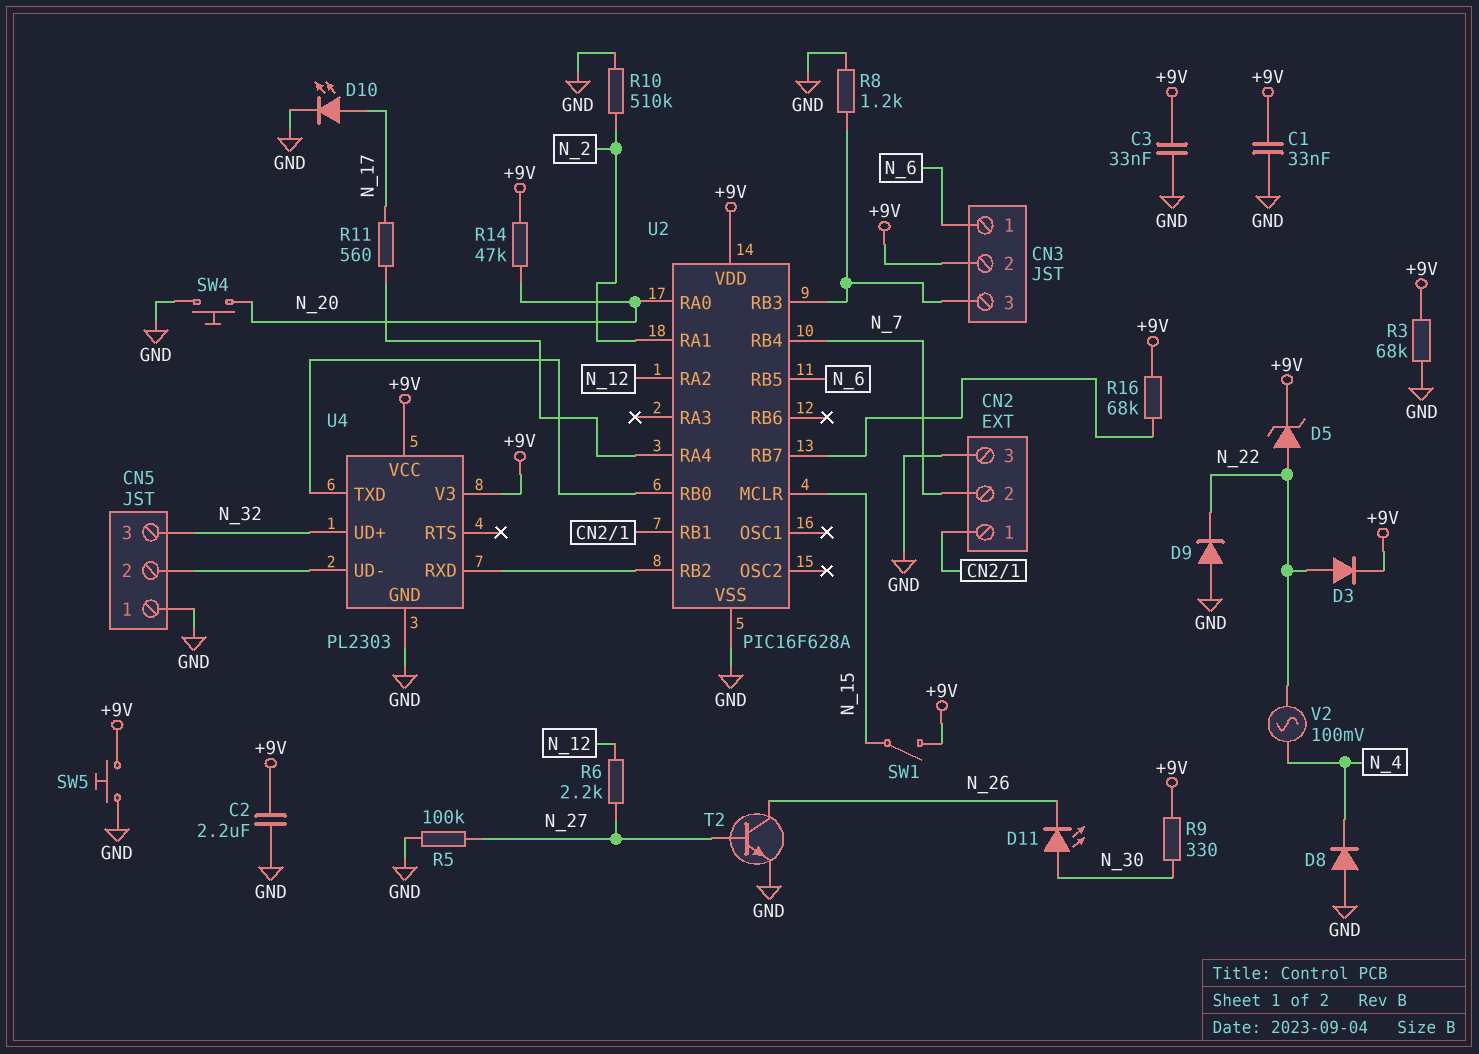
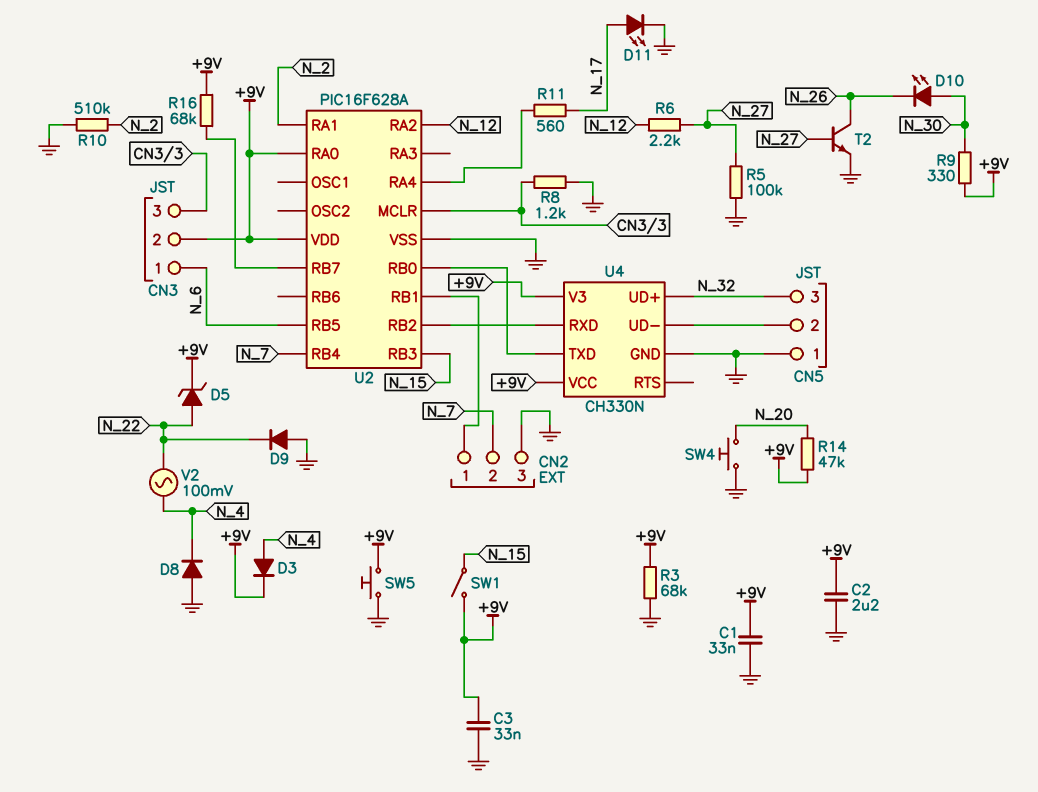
D3: diode (A N_22, K +9V) -> diode (A N_4, K +9V)
D10: LED (A N_17, K GND) -> LED (A N_30, K N_26)
D11: LED (A N_30, K N_26) -> LED (A N_17, K GND)
U2 pin MCLR: N_15 -> CN3/3
U2 pin RA0: N_20 -> +9V
U2 pin RB3: CN3/3 -> N_15
U4: PL2303 -> CH330N

